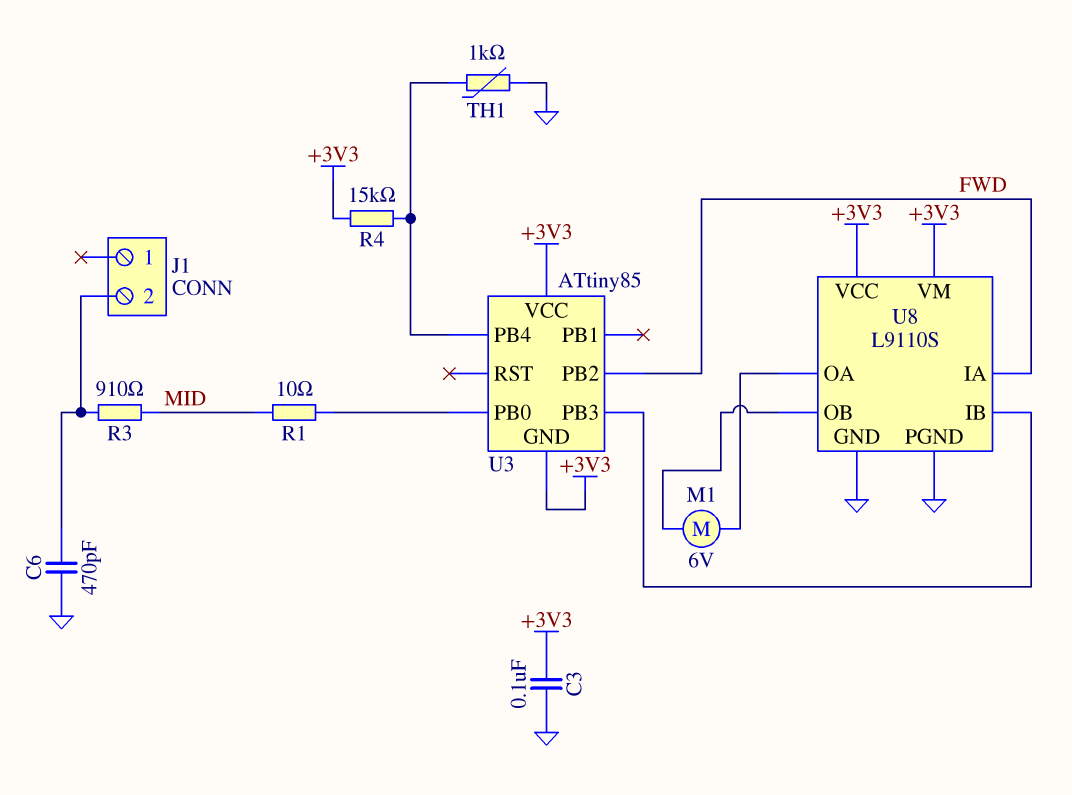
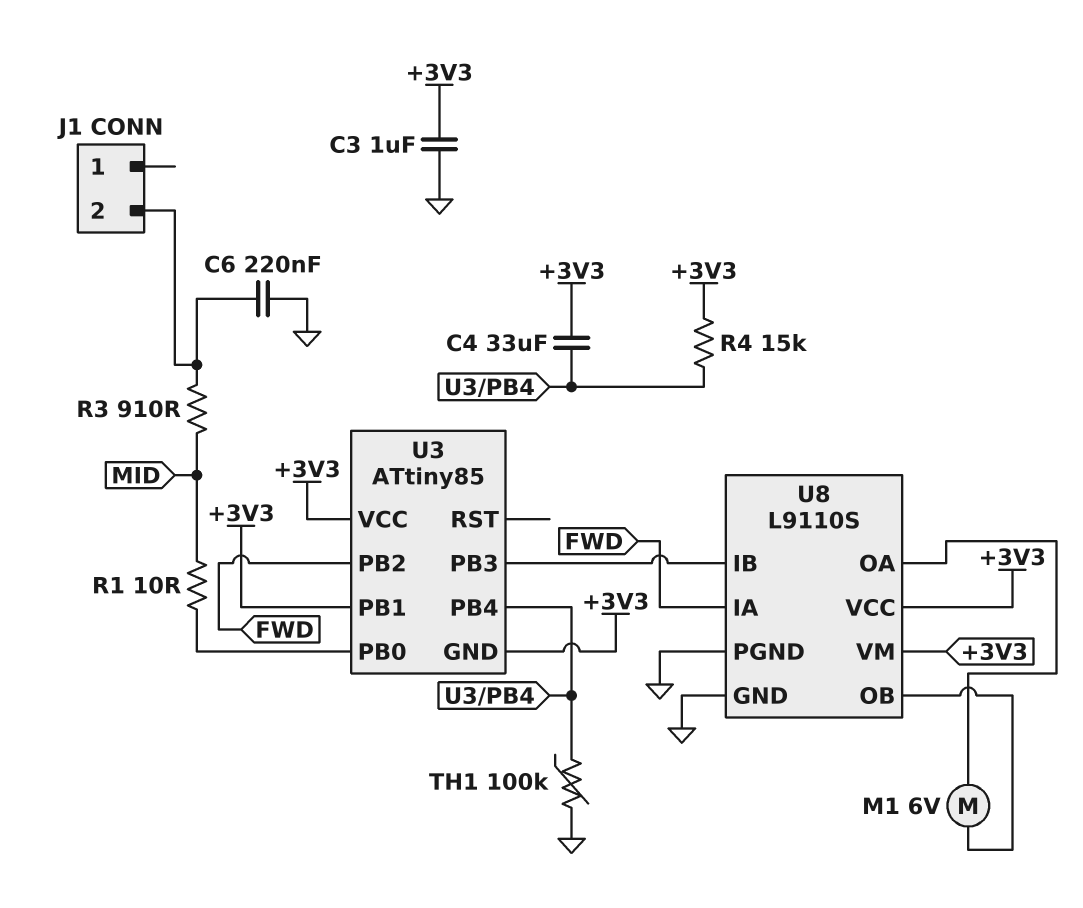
C3: 100nF (+3V3, GND) -> 1uF (+3V3, GND)
C4: none -> 33uF (+3V3, U3/PB4)
C6: 470pF (GND, J1/2) -> 220nF (GND, J1/2)
TH1: 1k (GND, U3/PB4) -> 100k (GND, U3/PB4)
U3 pin PB1: none -> +3V3

